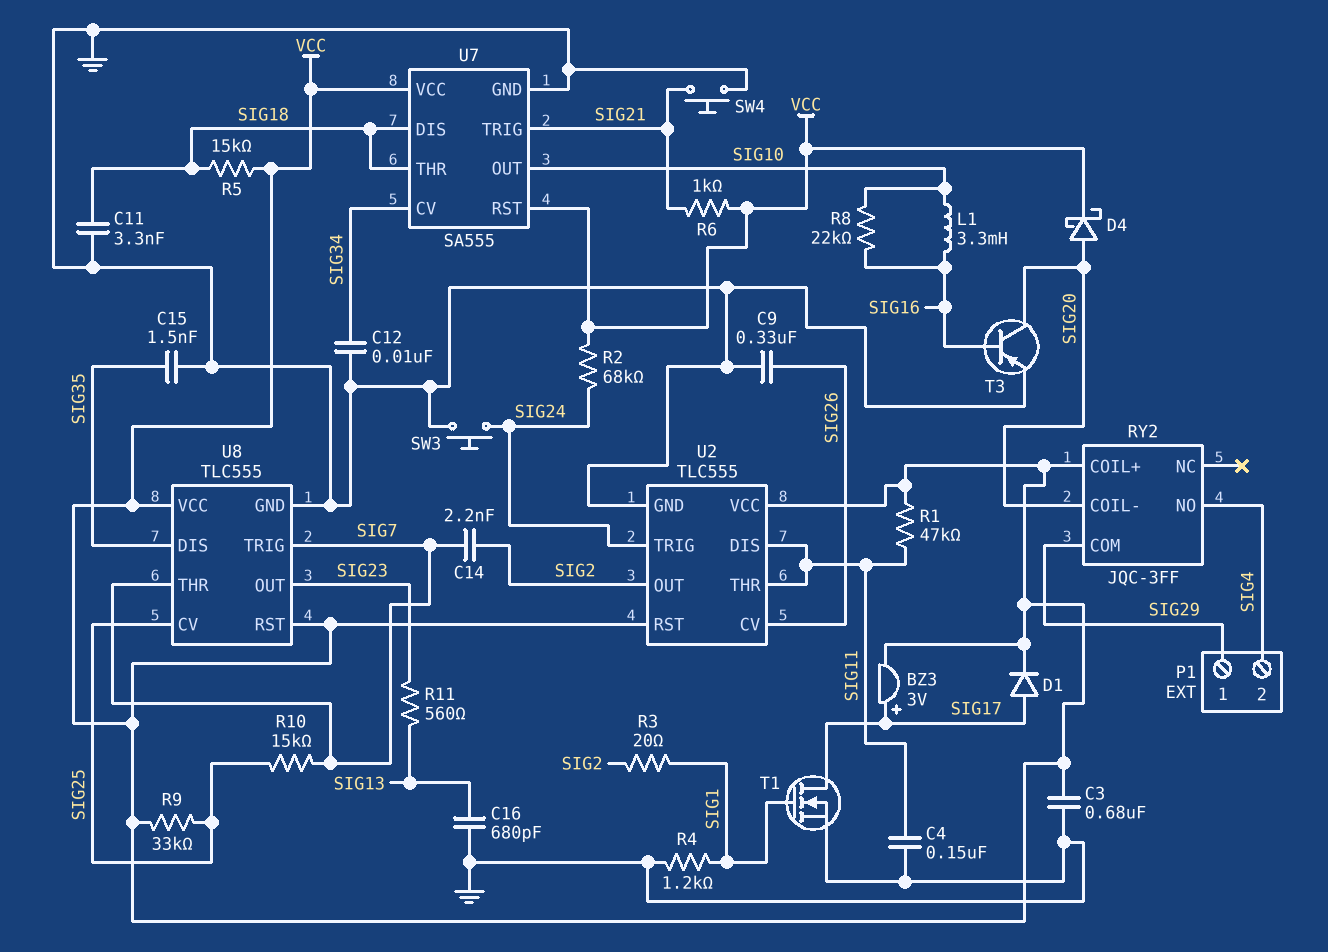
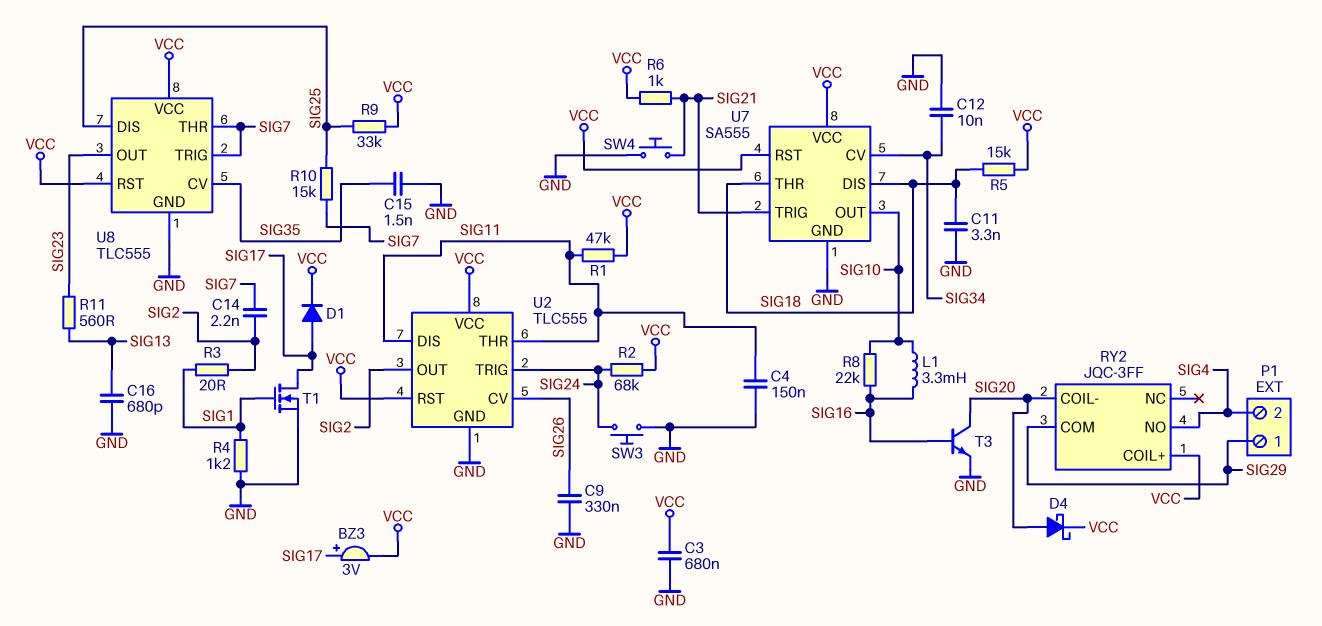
T3: PNP (B SIG16, C SIG20, E GND) -> NPN (B SIG16, C SIG20, E GND)
U8 pin CV: SIG25 -> SIG35
U8 pin DIS: SIG35 -> SIG25

